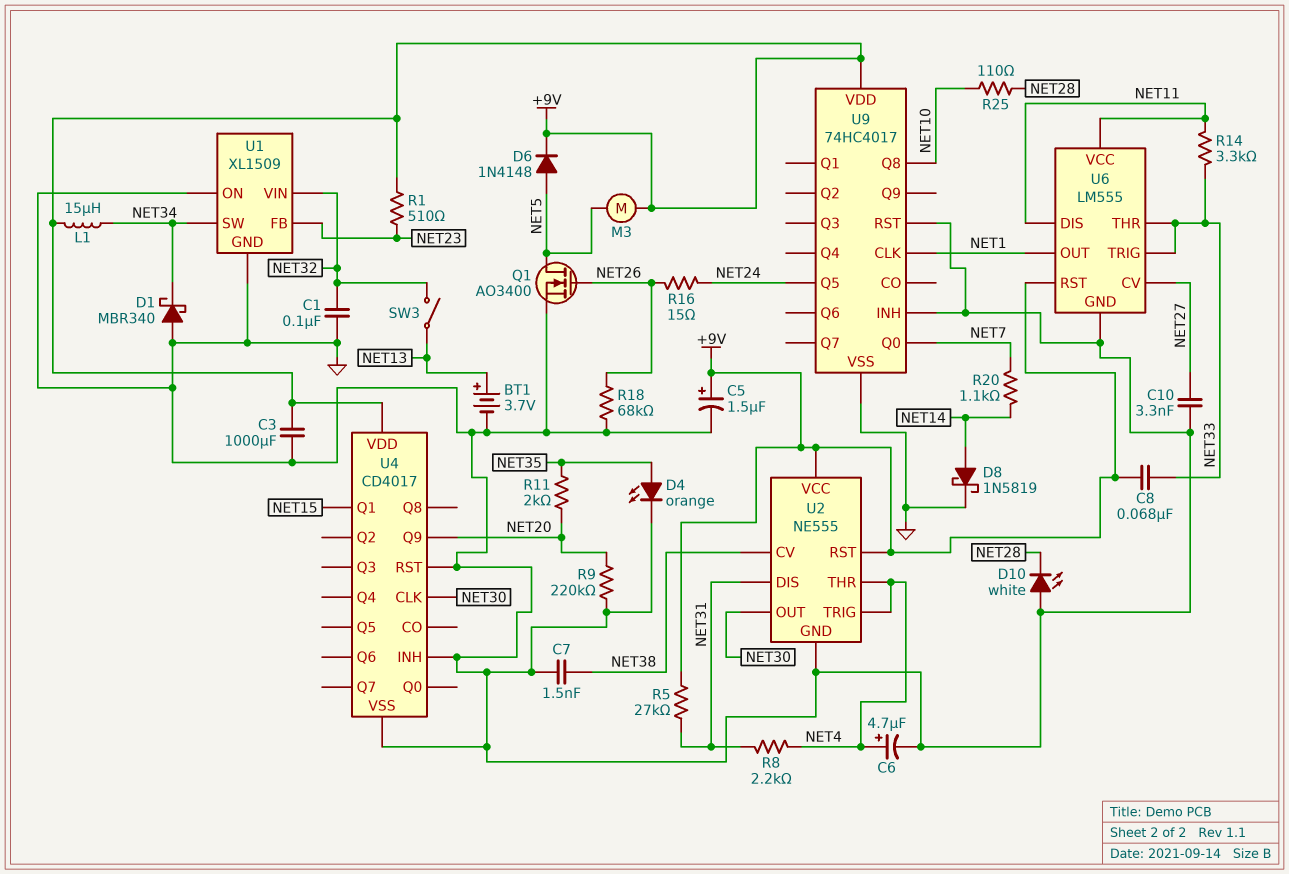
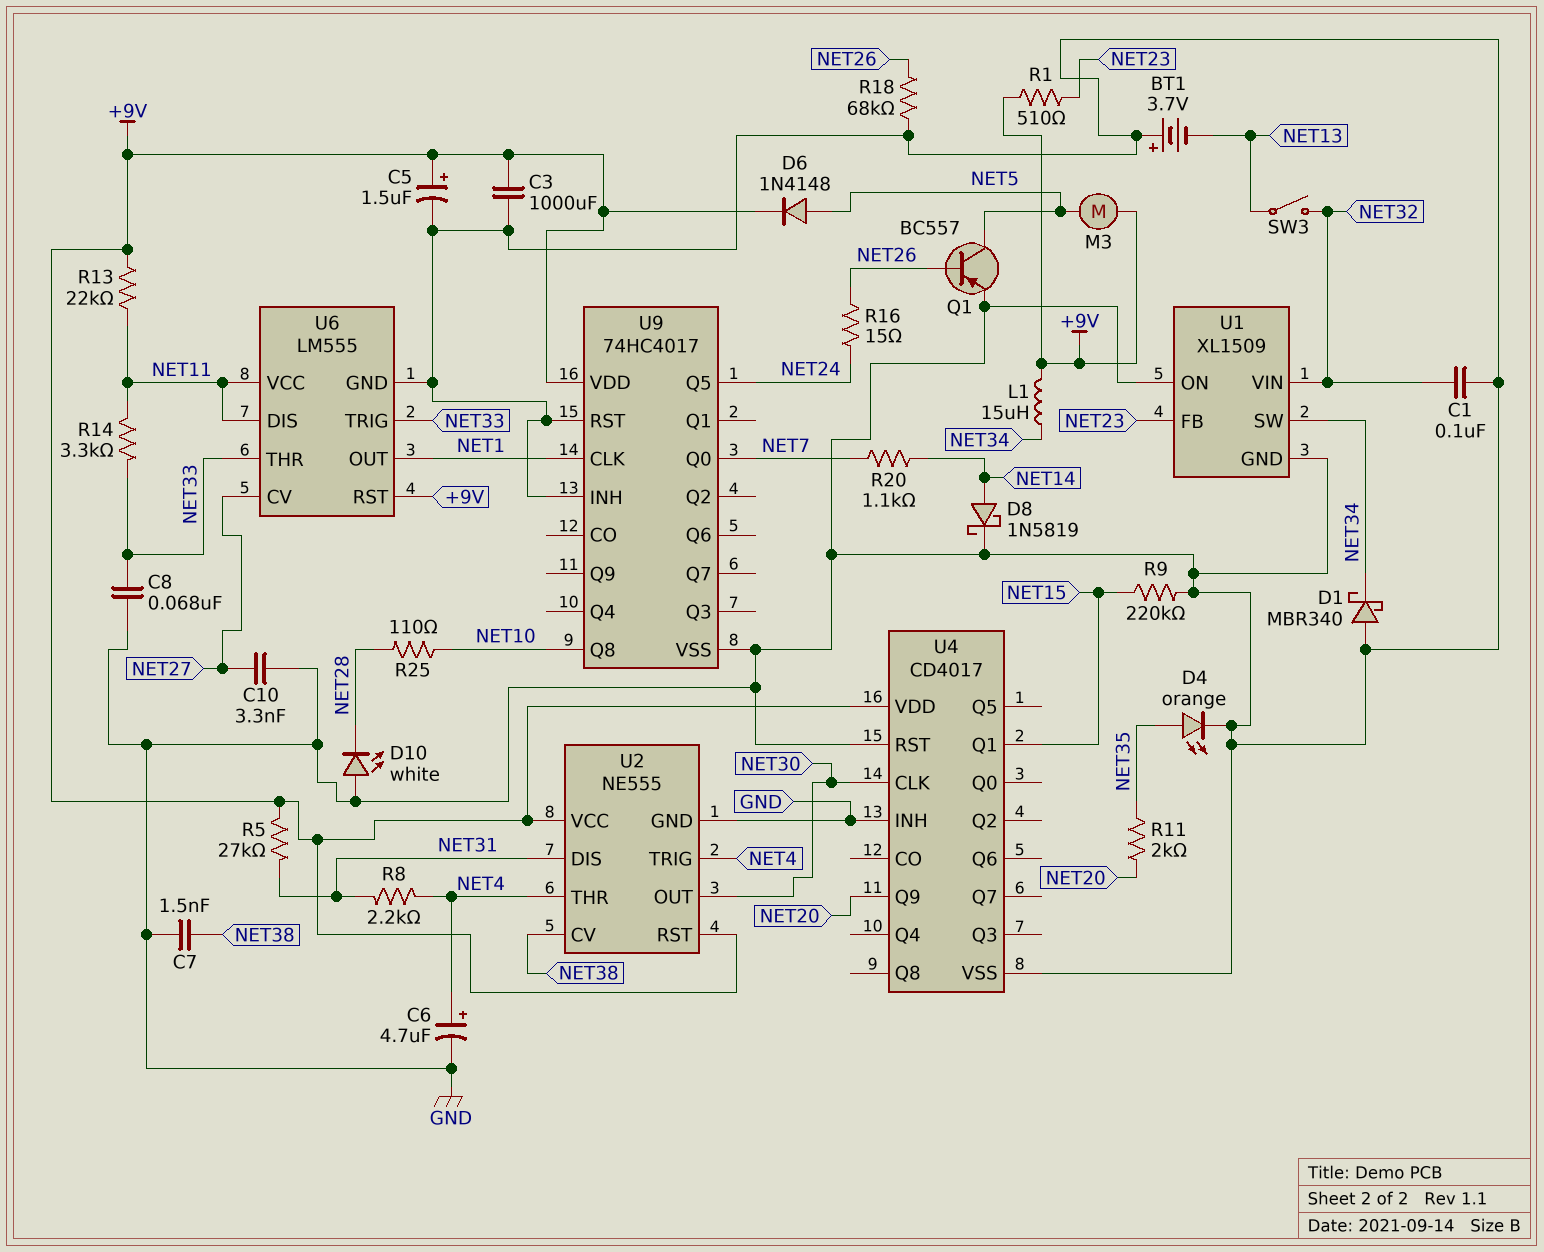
BT1: 3.7V (plus NET13, minus GND) -> 3.7V (plus GND, minus NET13)
C8: 68nF (+9V, NET33) -> 68nF (GND, NET33)
Q1: NMOS AO3400 (G NET26, D NET5, S GND) -> PNP BC557 (B NET26, C NET5, E GND)
R9: 220k (GND, NET20) -> 220k (GND, NET15)
R13: none -> 22k (+9V, NET11)

